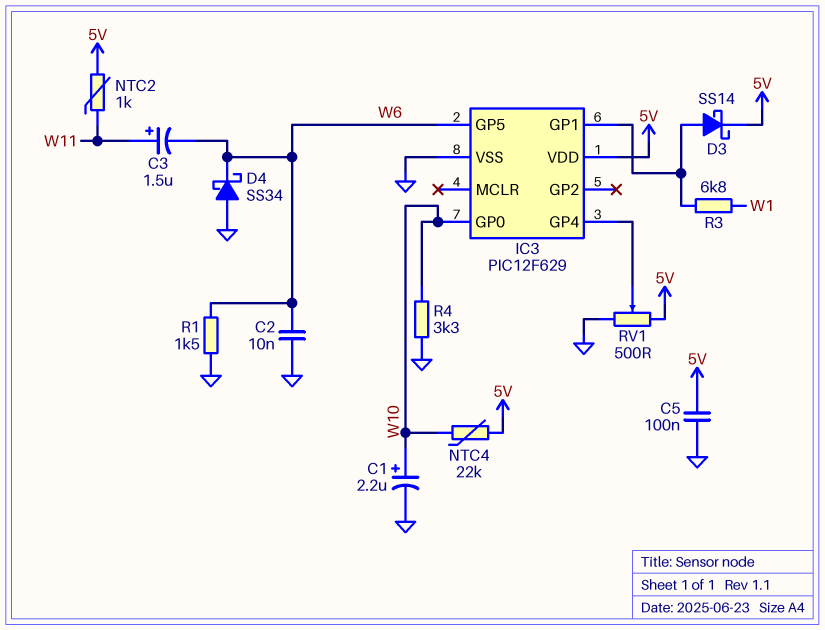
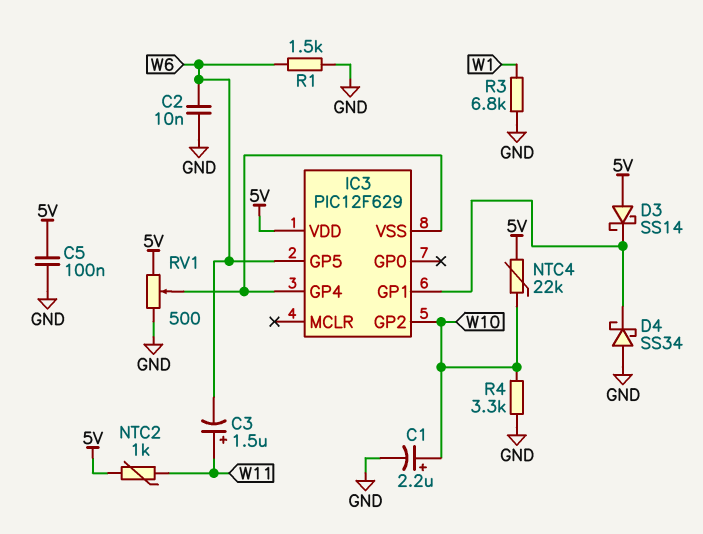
D3: schottky SS14 (A IC3/GP1, K 5V) -> schottky SS14 (A 5V, K IC3/GP1)
D4: schottky SS34 (A GND, K W6) -> schottky SS34 (A GND, K IC3/GP1)
IC3 pin GP0: W10 -> none
IC3 pin GP2: none -> W10
IC3 pin VSS: GND -> IC3/GP4
R3: 6.8k (IC3/GP1, W1) -> 6.8k (GND, W1)

